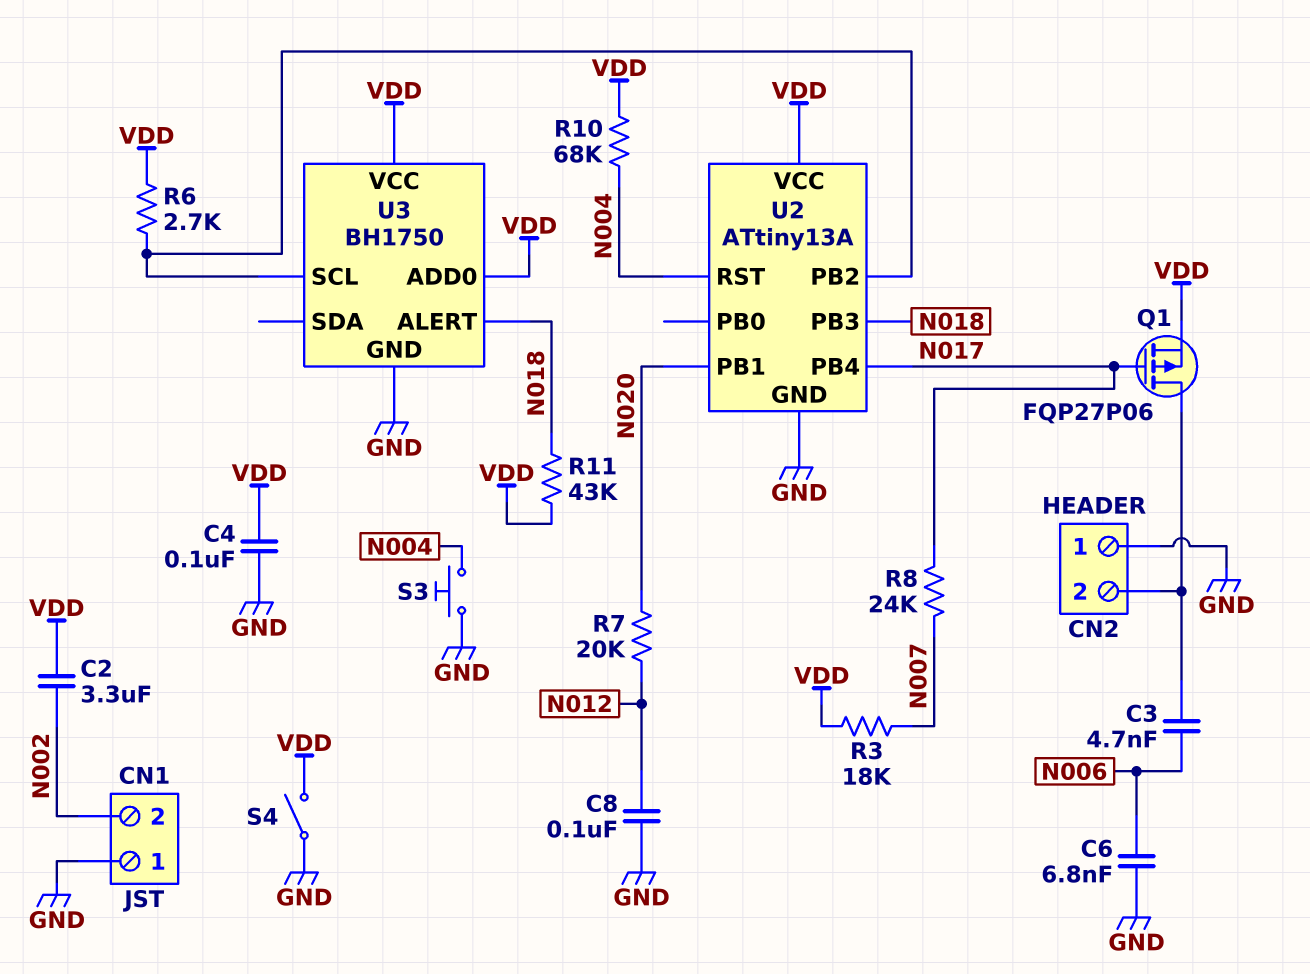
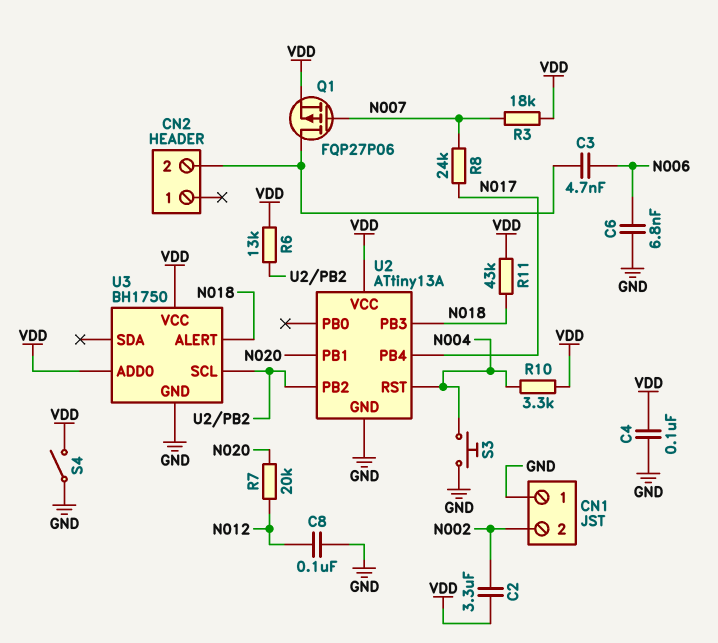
CN2 pin 1: GND -> none
Q1: PMOS FQP27P06 (G N017, D CN2/2, S VDD) -> PMOS FQP27P06 (G N007, D CN2/2, S VDD)
R6: 2.7k (U2/PB2, VDD) -> 13k (U2/PB2, VDD)
R10: 68k (N004, VDD) -> 3.3k (N004, VDD)

